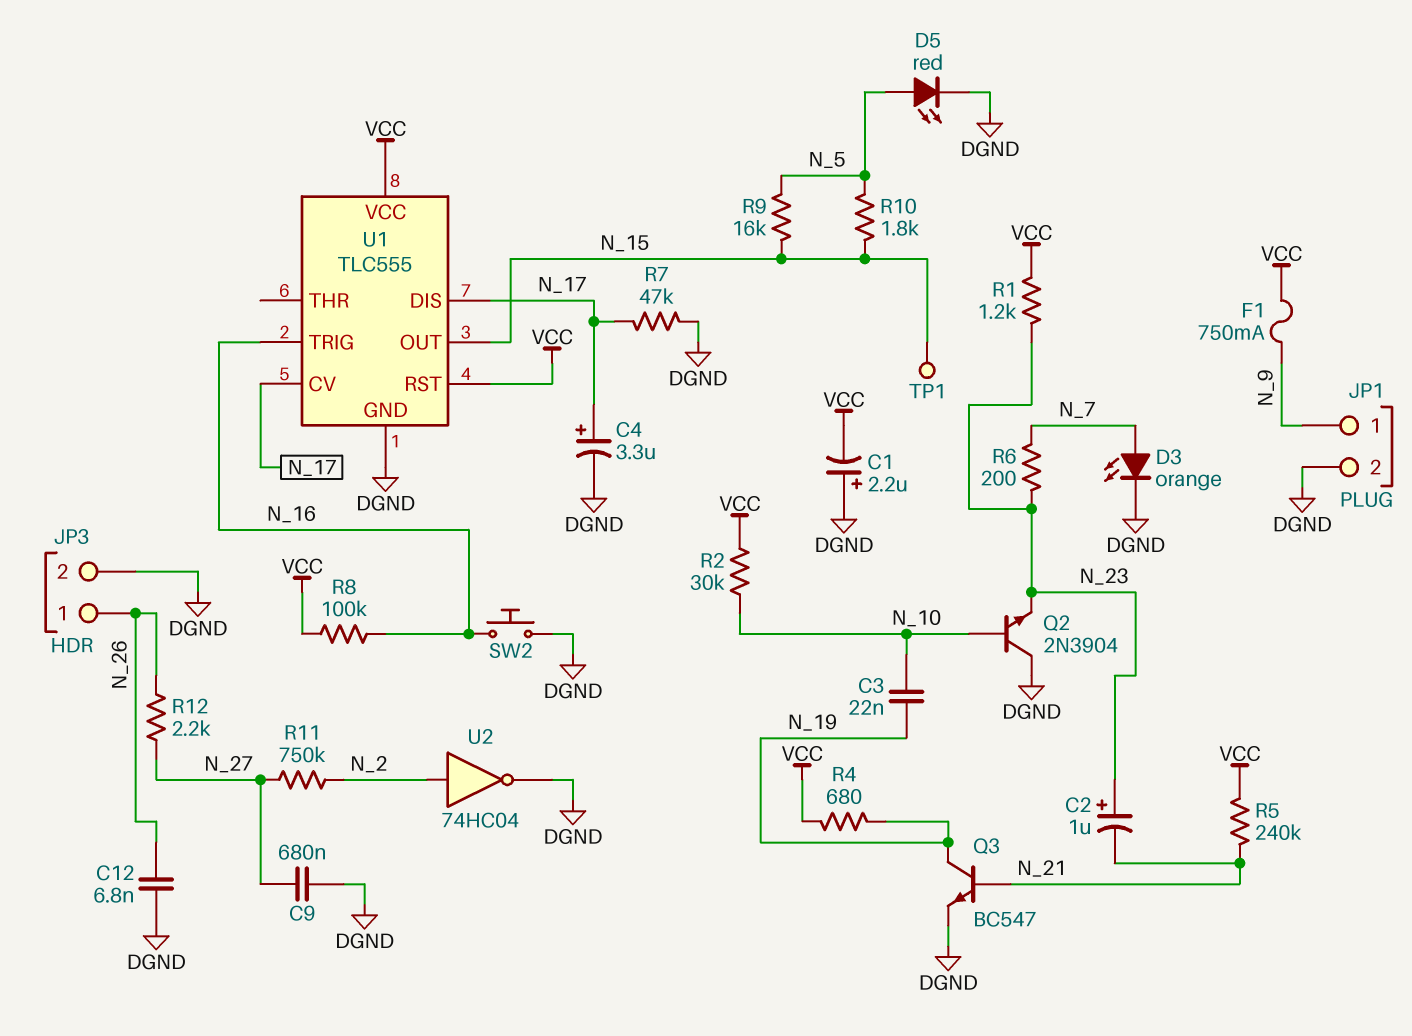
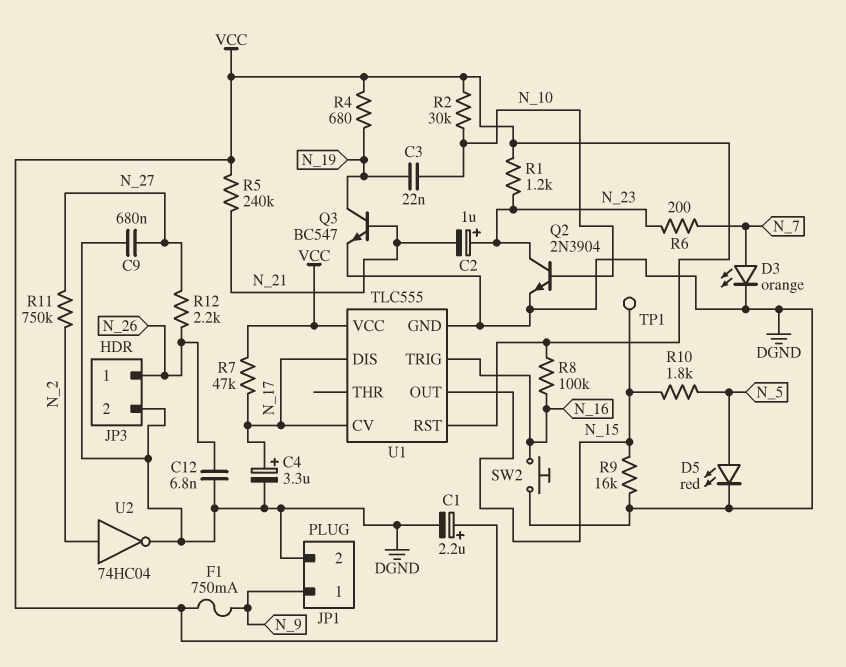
C1: 2.2uF (plus DGND, minus VCC) -> 2.2uF (plus VCC, minus DGND)
Q2: NPN 2N3904 (B N_10, C DGND, E N_23) -> NPN 2N3904 (B N_10, C N_23, E DGND)
R7: 47k (DGND, N_17) -> 47k (N_17, VCC)
R9: 16k (N_5, N_15) -> 16k (DGND, N_15)

